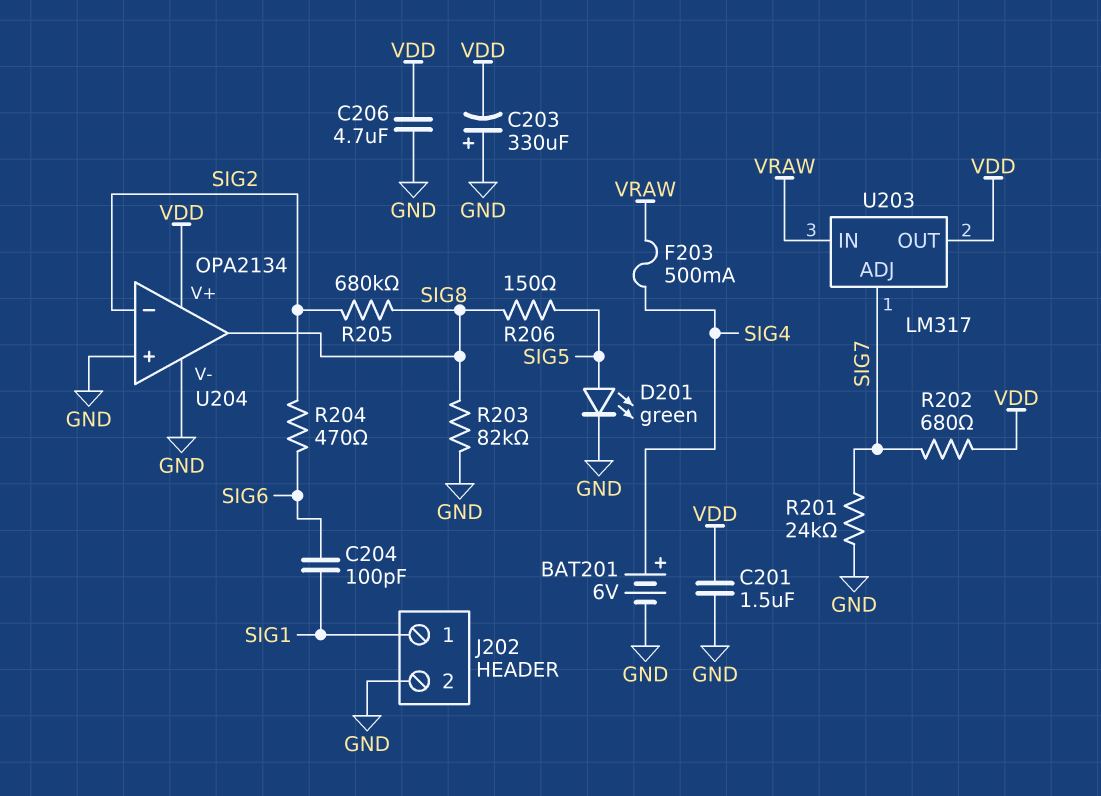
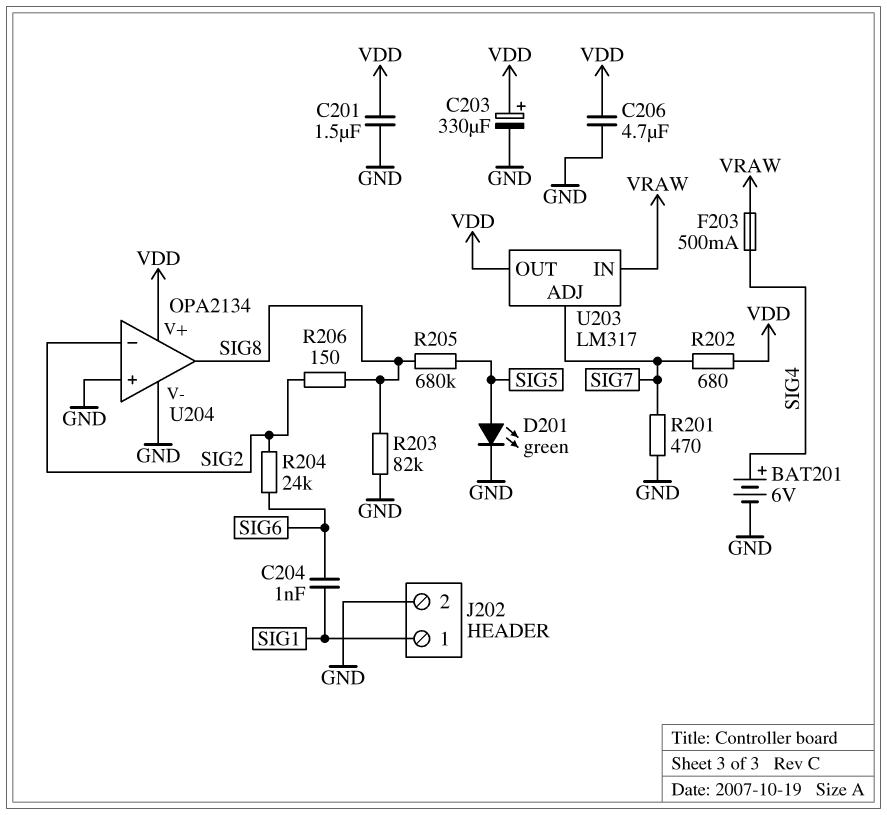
C203: 330uF (plus GND, minus VDD) -> 330uF (plus VDD, minus GND)
C204: 100pF (SIG1, SIG6) -> 1nF (SIG1, SIG6)
R201: 24k (GND, SIG7) -> 470 (GND, SIG7)
R204: 470 (SIG2, SIG6) -> 24k (SIG2, SIG6)
R205: 680k (SIG2, SIG8) -> 680k (SIG5, SIG8)
R206: 150 (SIG5, SIG8) -> 150 (SIG2, SIG8)

